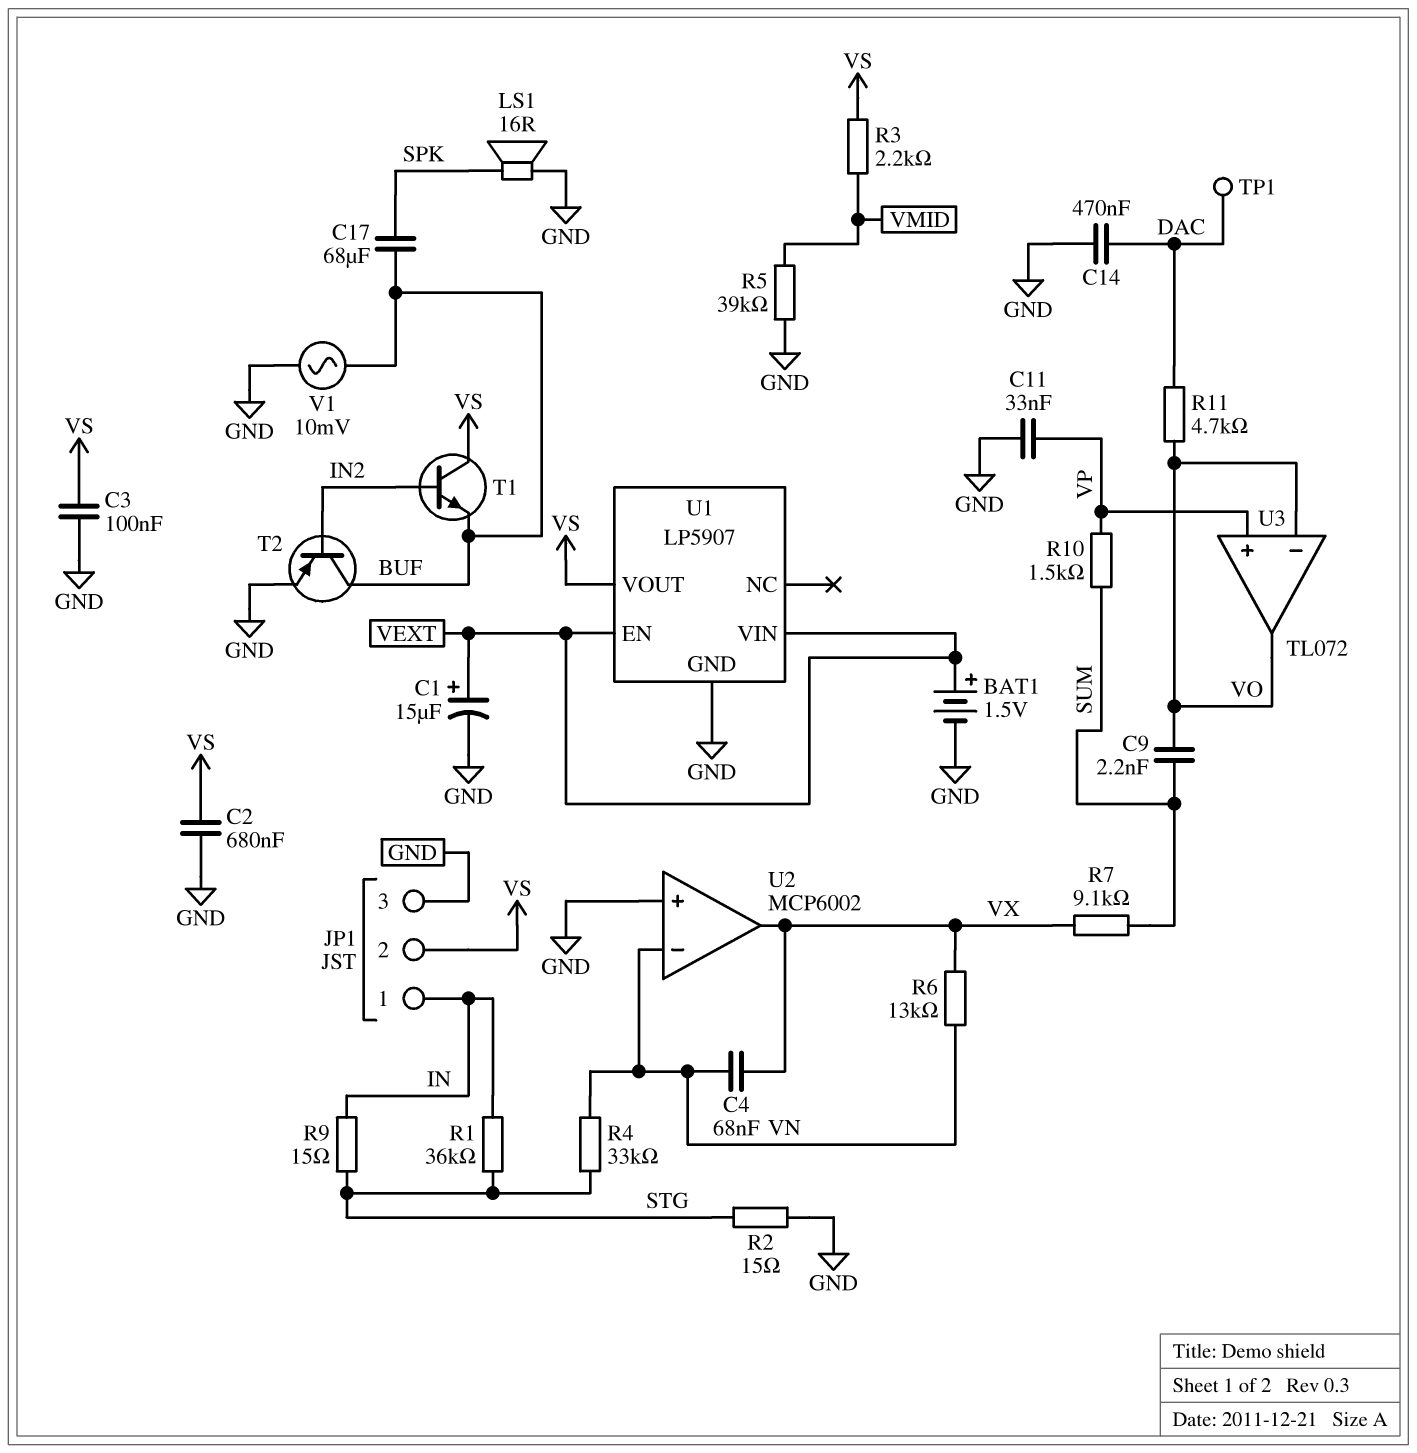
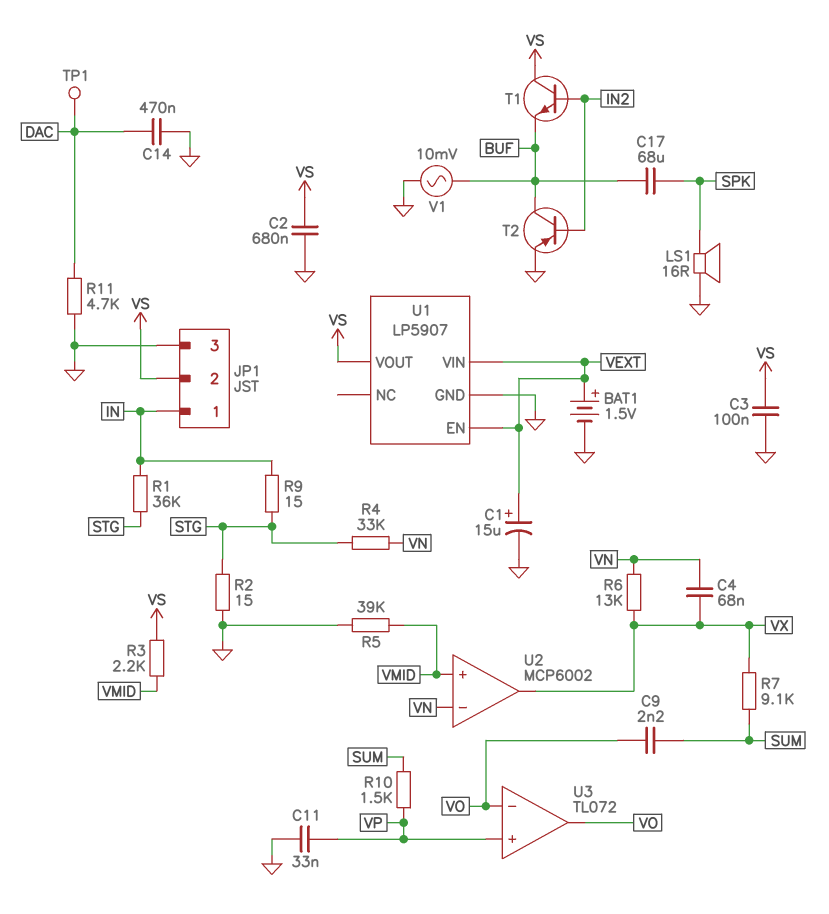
R11: 4.7k (DAC, VO) -> 4.7k (DAC, GND)
U2 pin in+: GND -> VMID

